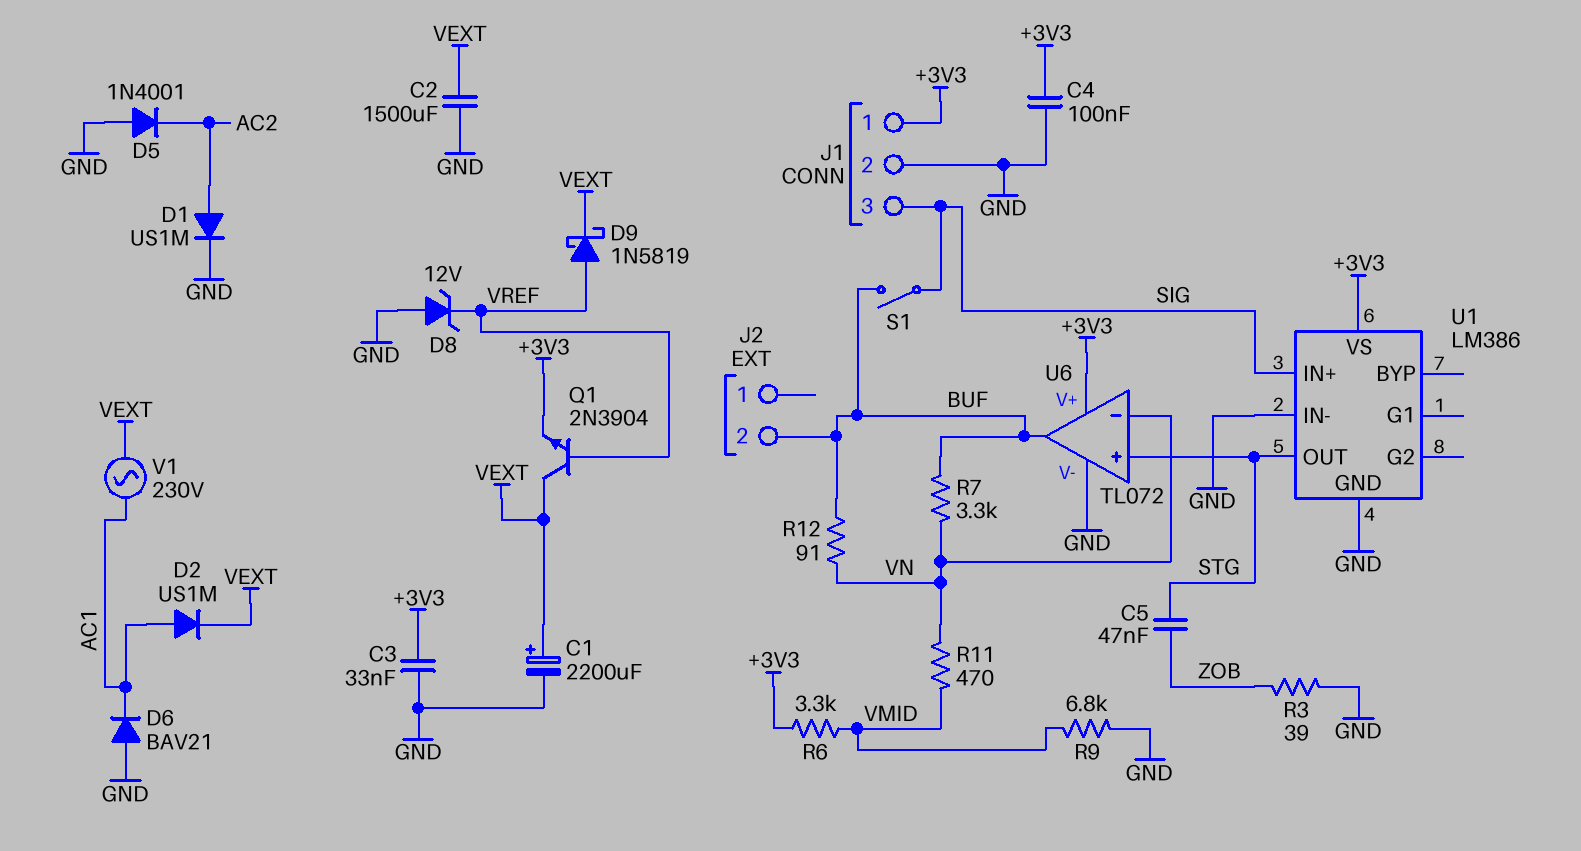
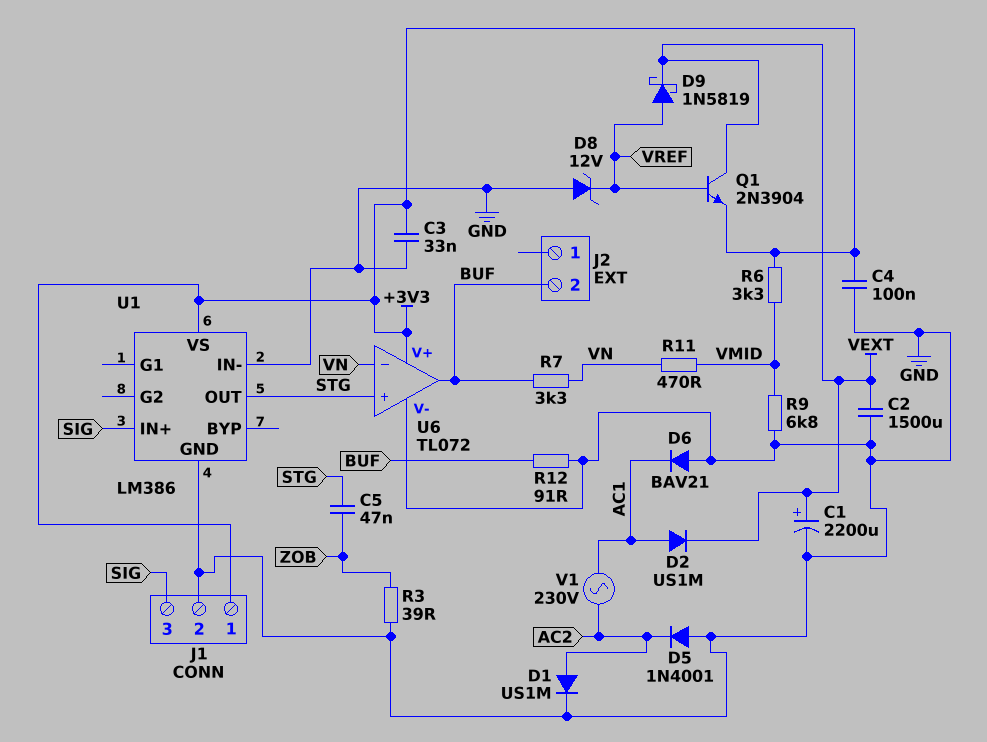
R12: 91 (BUF, VN) -> 91 (BUF, GND)
S1: switch (BUF, SIG) -> none
V1: AC 230V (AC1, VEXT) -> AC 230V (AC1, AC2)

